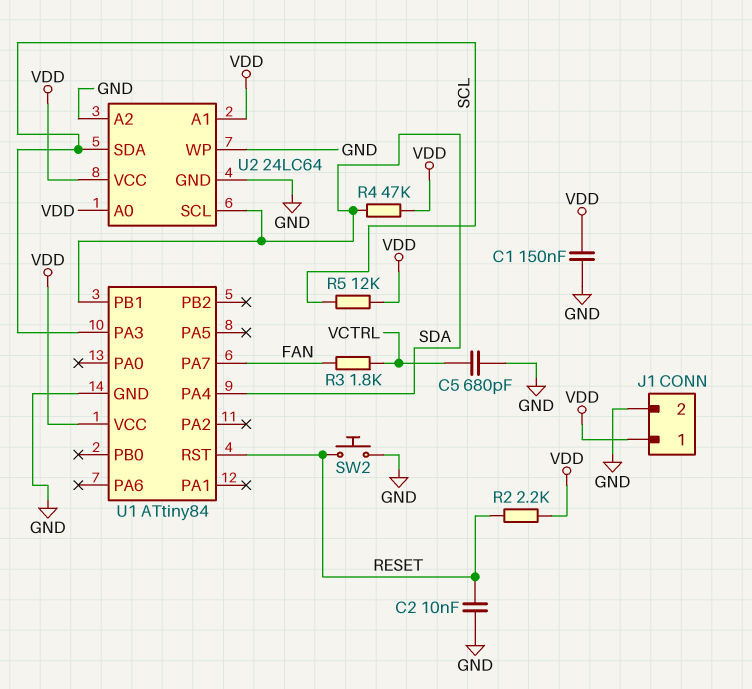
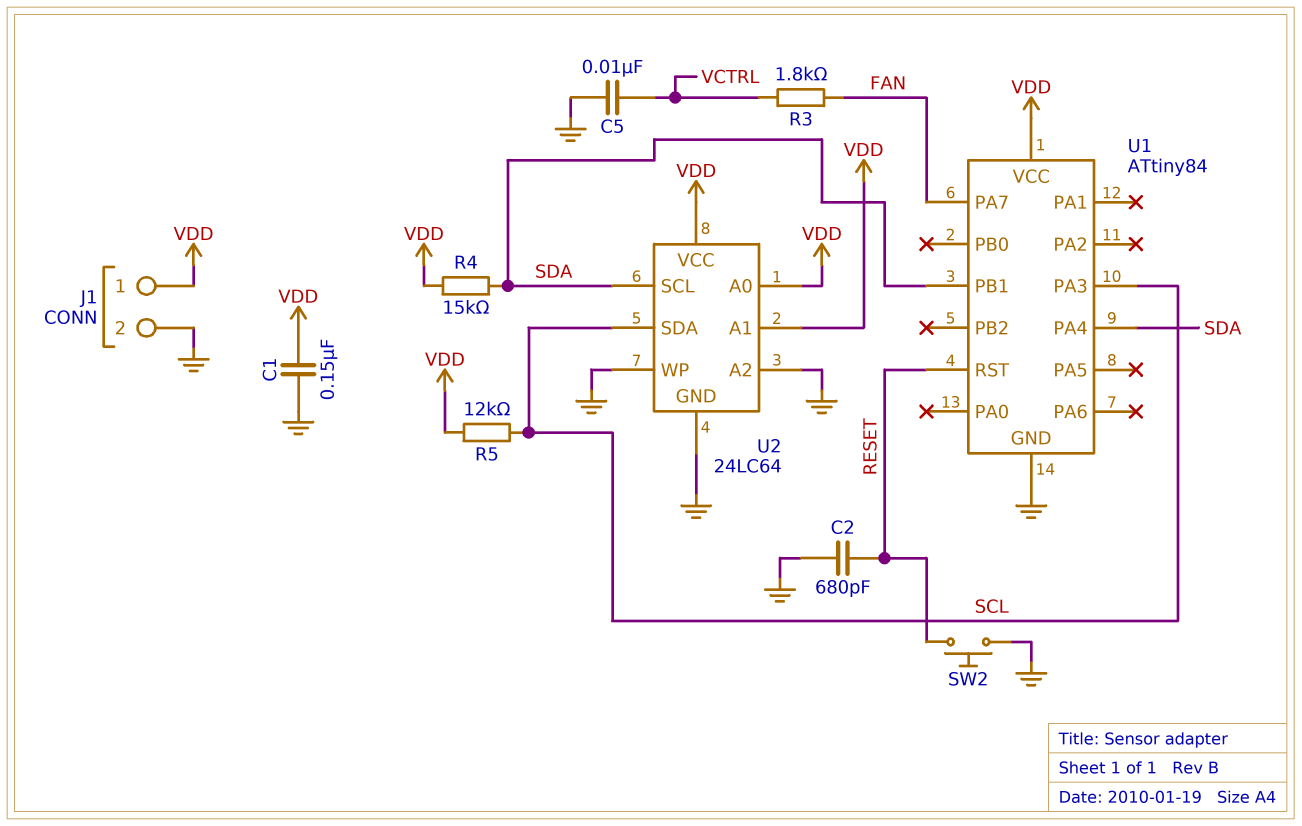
C2: 10nF (GND, RESET) -> 680pF (GND, RESET)
C5: 680pF (GND, VCTRL) -> 10nF (GND, VCTRL)
R2: 2.2k (RESET, VDD) -> none
R4: 47k (SDA, VDD) -> 15k (SDA, VDD)

